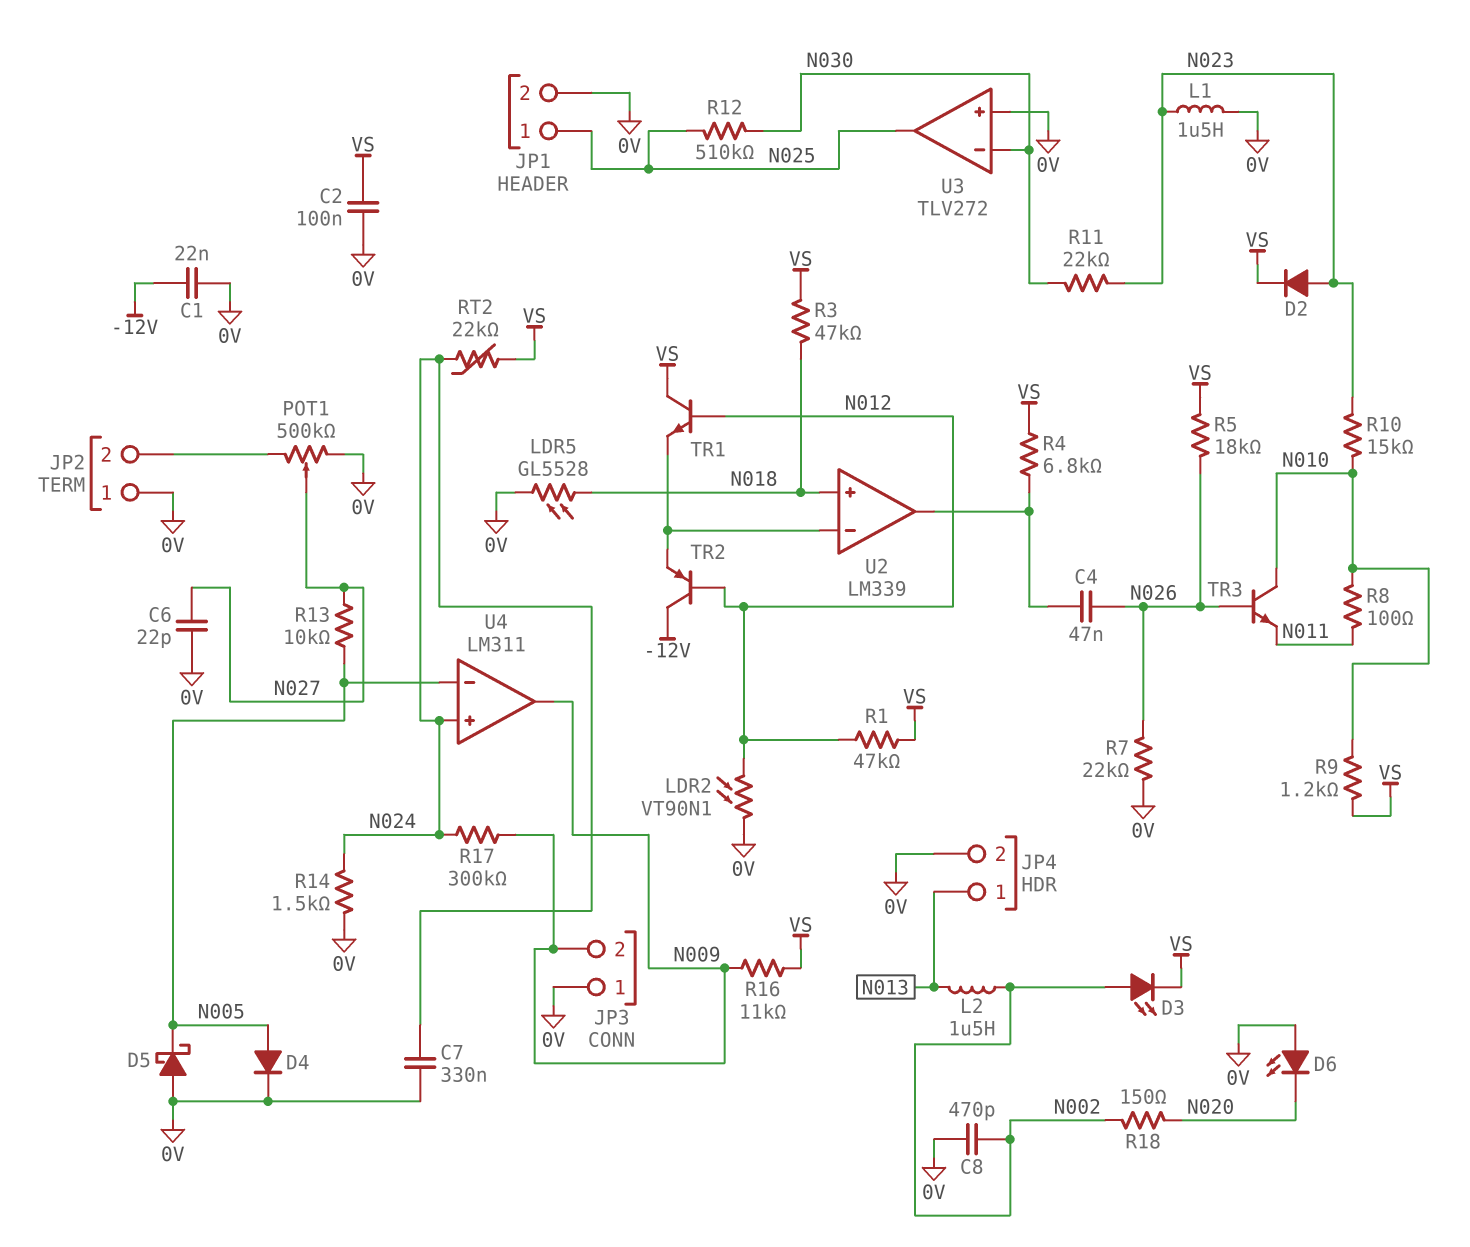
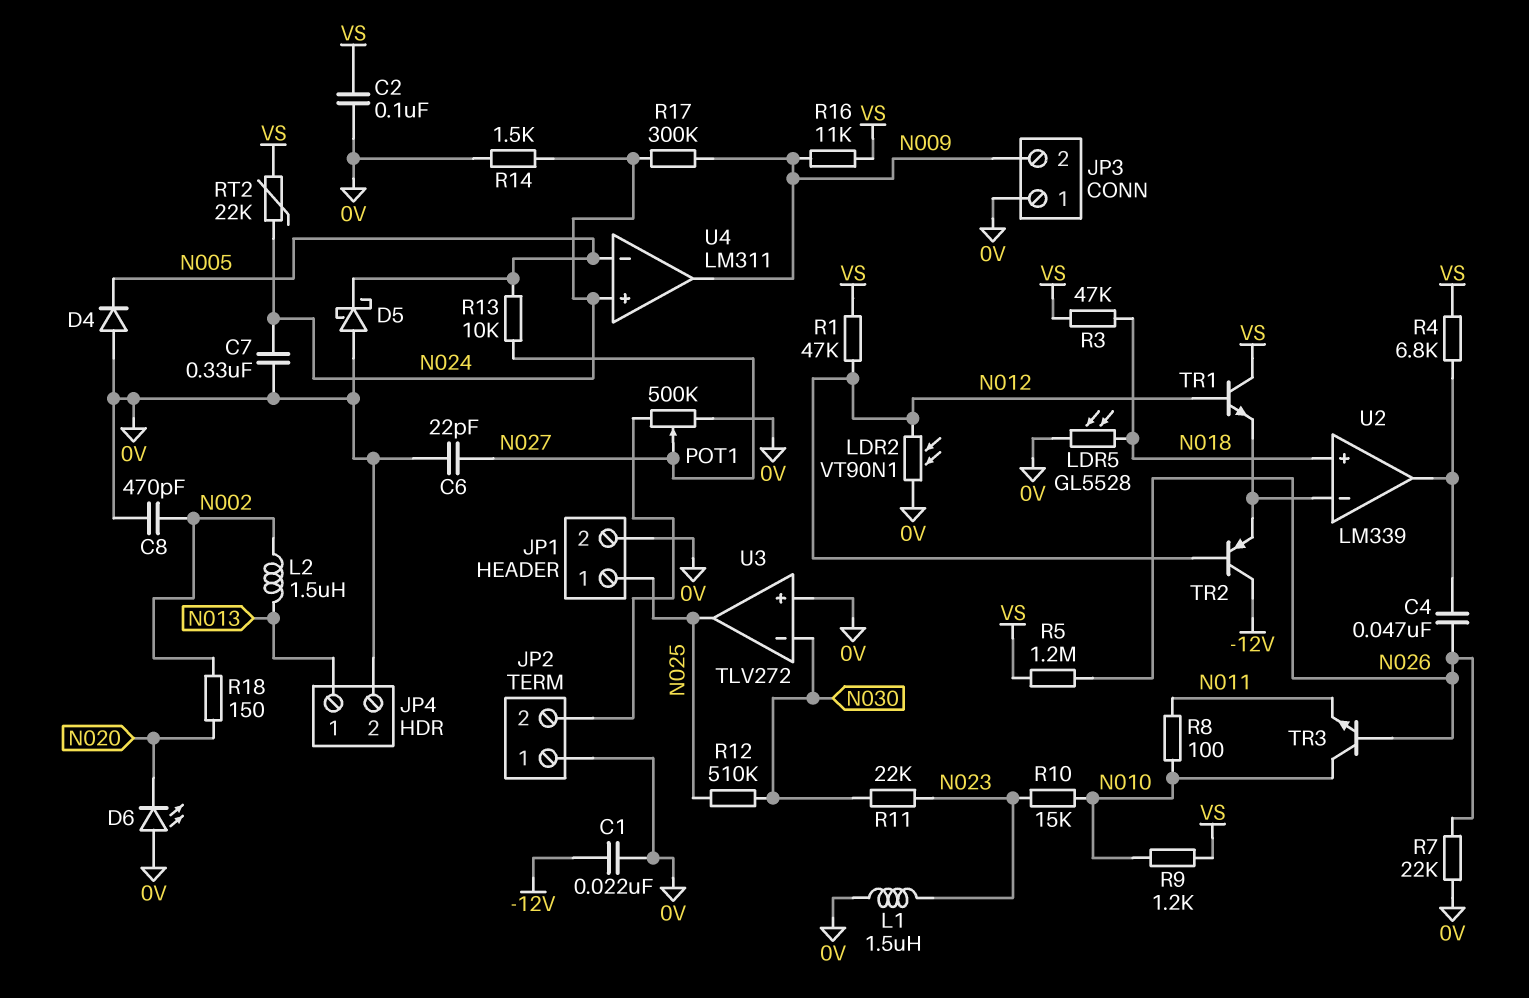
D2: diode (A N023, K VS) -> none
D3: LED (A N002, K VS) -> none
D4: diode (A N005, K 0V) -> diode (A 0V, K N005)
R5: 18k (N026, VS) -> 1.2M (N026, VS)

